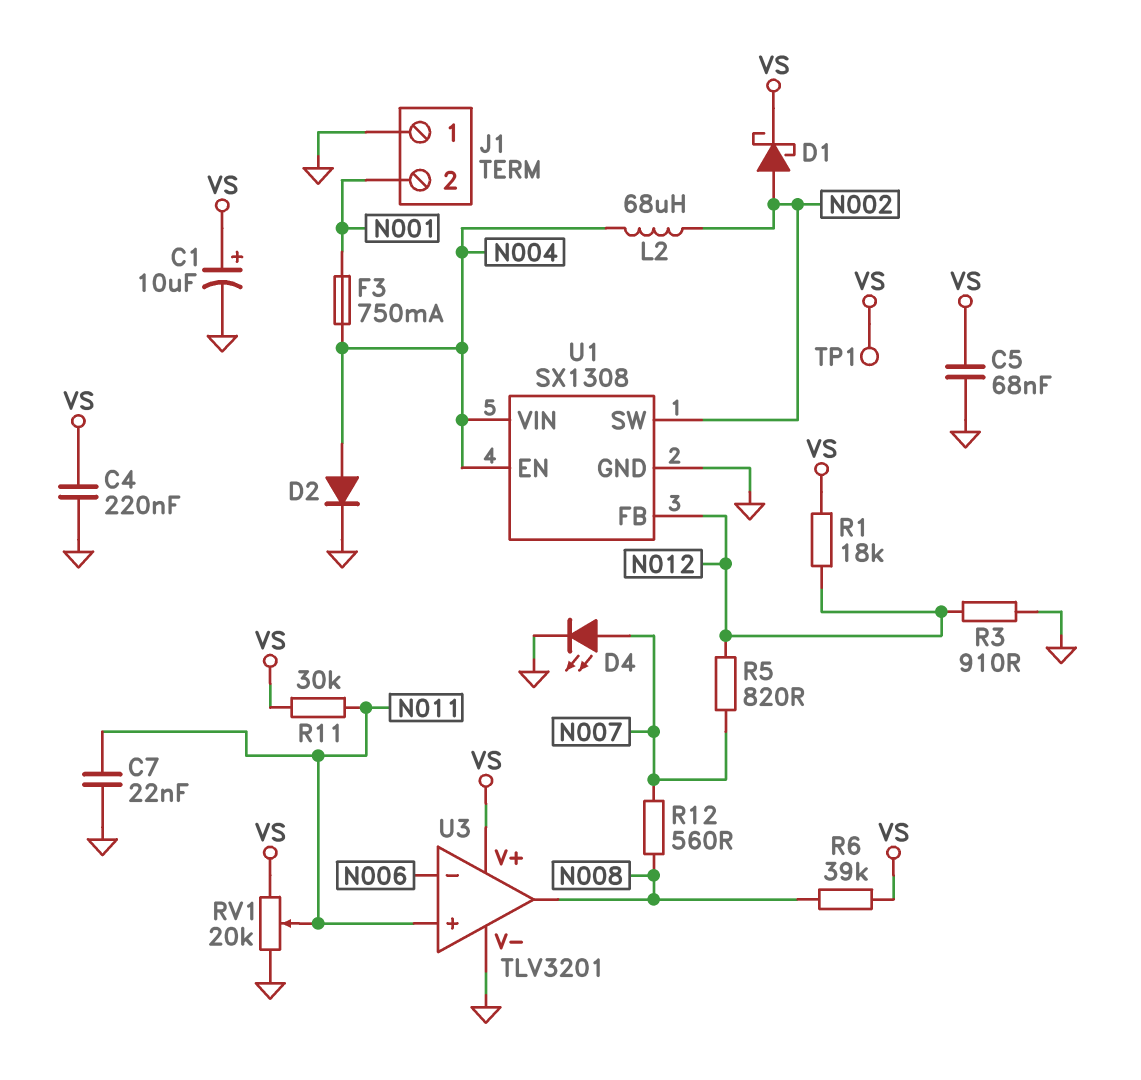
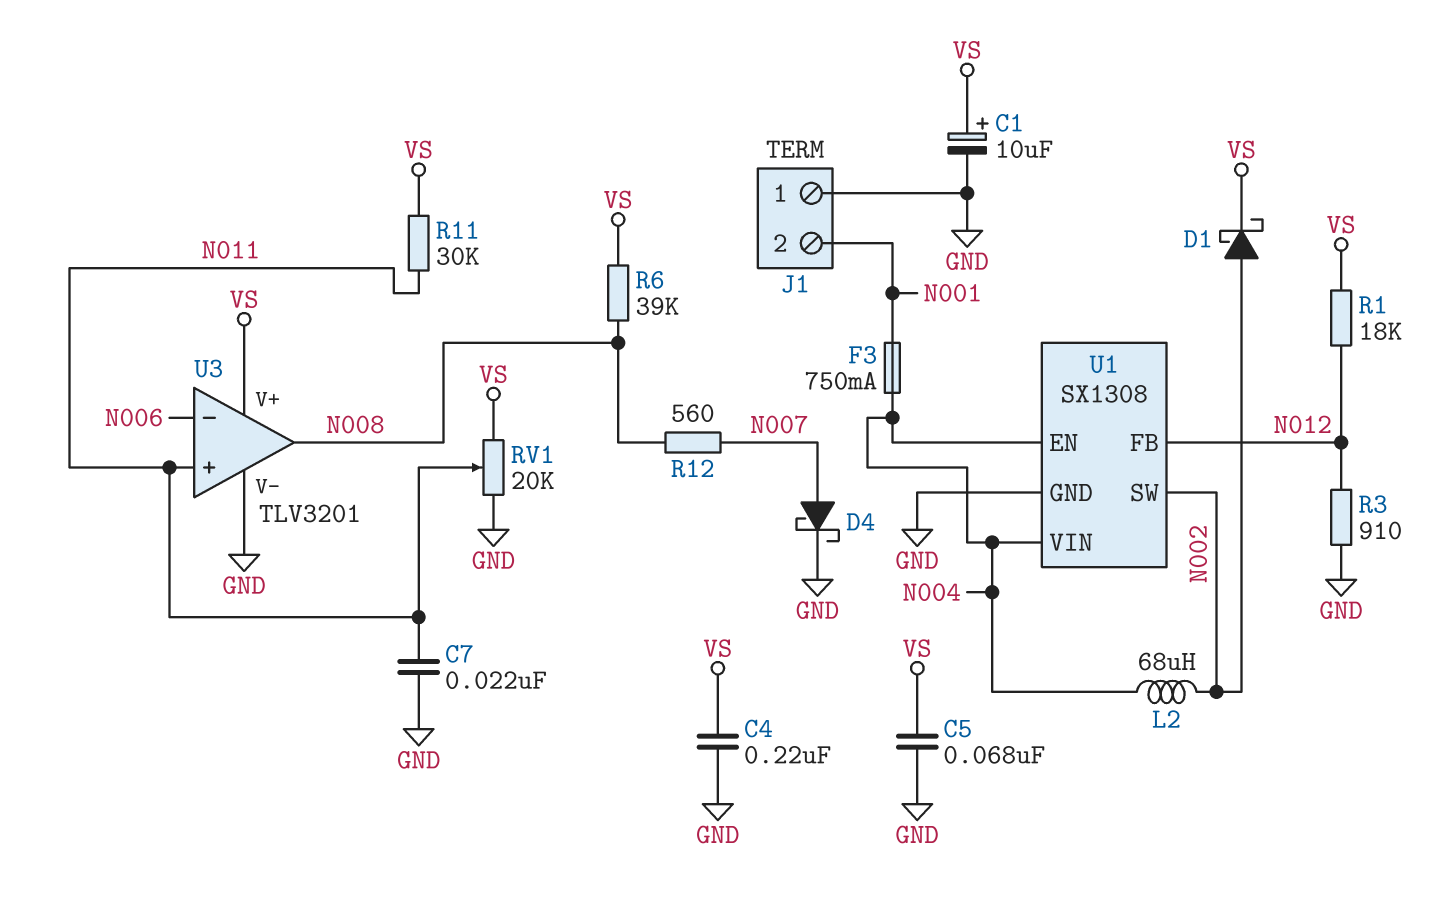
D2: diode (A N004, K GND) -> none
D4: LED (A N007, K GND) -> schottky (A N007, K GND)
R5: 820 (N007, N012) -> none
TP1: test point (VS) -> none

